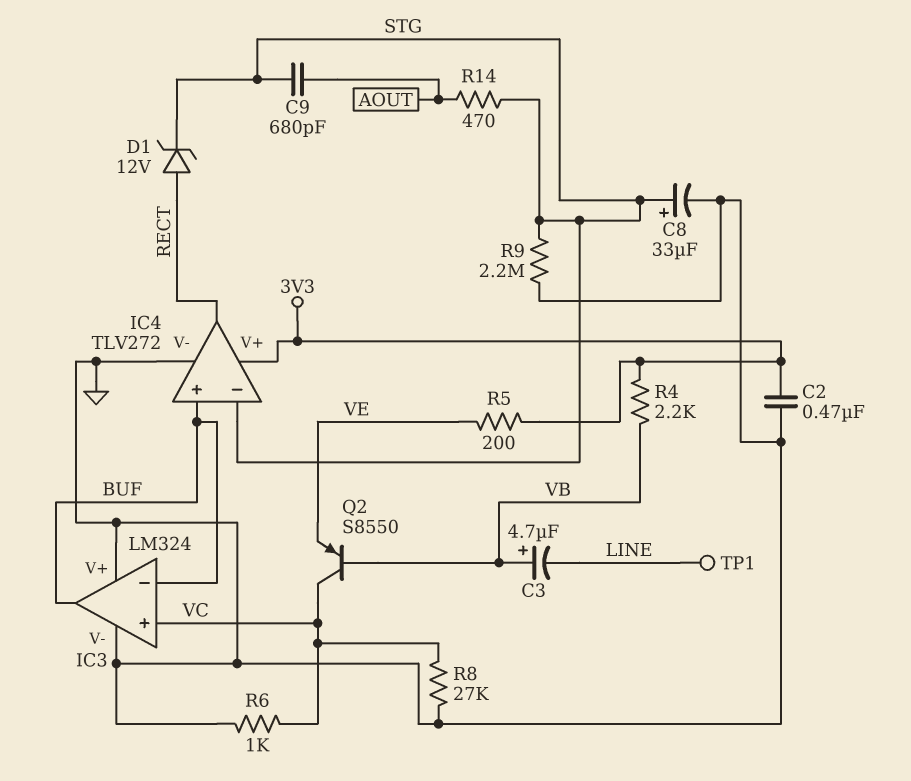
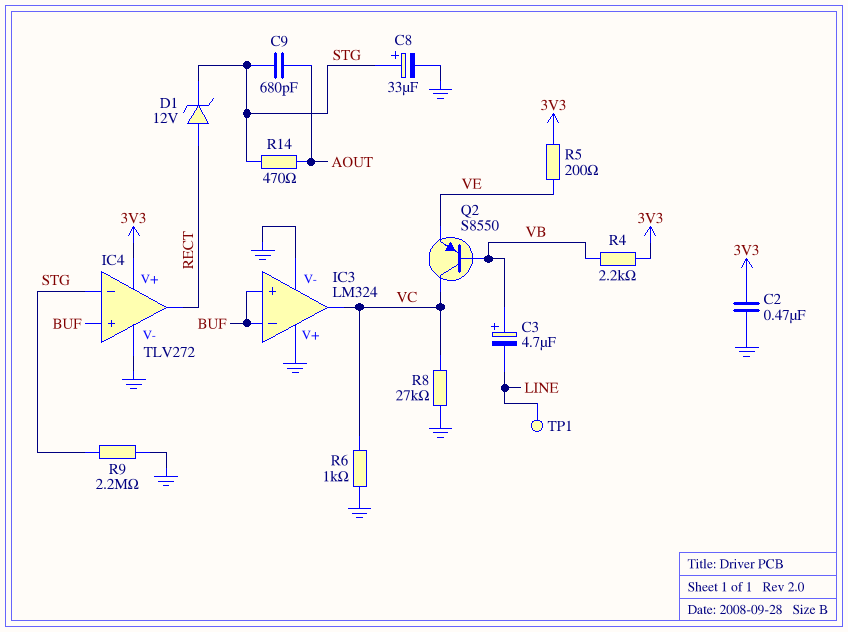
IC3 pin in+: VC -> BUF
IC3 pin out: BUF -> VC

